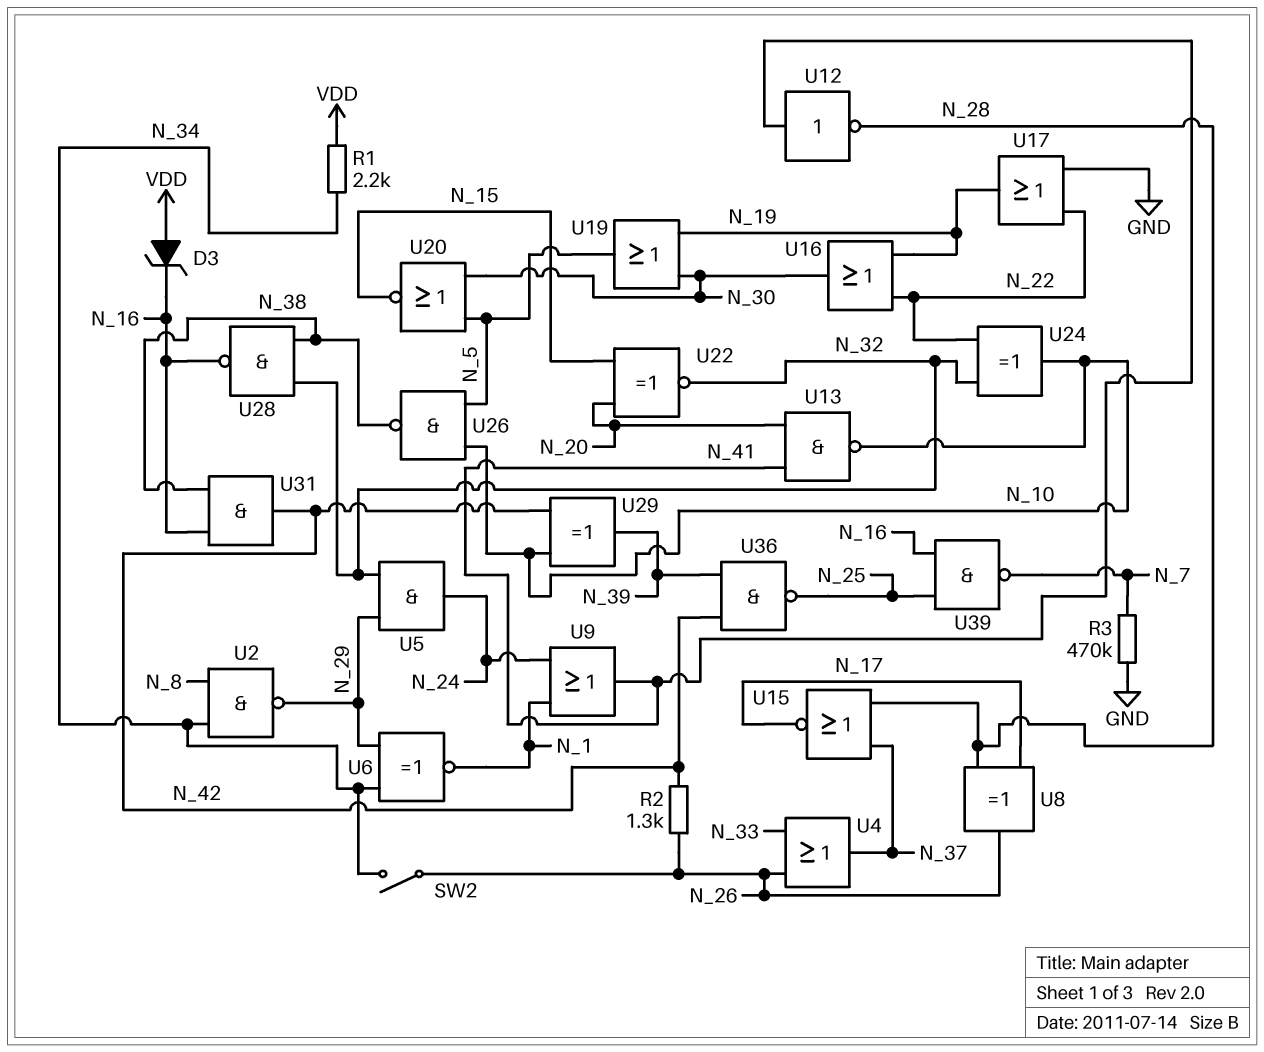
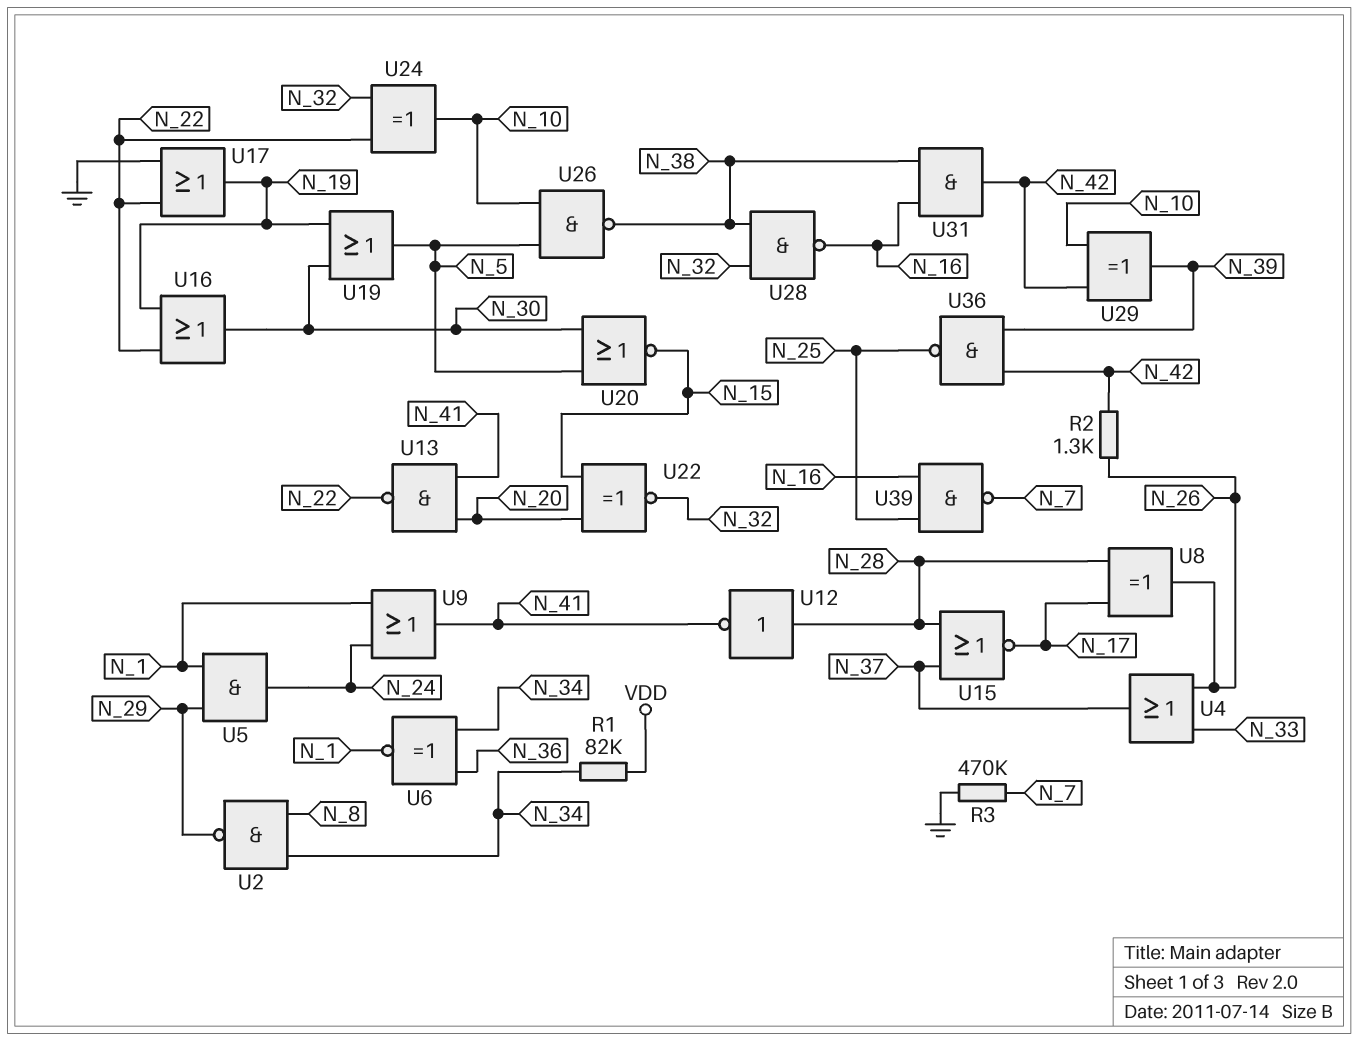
D3: zener (A VDD, K N_16) -> none
R1: 2.2k (N_34, VDD) -> 82k (N_34, VDD)
SW2: switch (N_26, N_34) -> none
U5: AND (in N_29, in N_32, out N_24) -> AND (in N_1, in N_29, out N_24)
U6: XNOR (in N_29, in N_34, out N_1) -> XNOR (in N_34, in N_36, out N_1)
U12: NOT (in N_41, out N_28) -> NOT (in N_28, out N_41)
U13: NAND (in N_20, in N_41, out N_10) -> NAND (in N_20, in N_41, out N_22)

